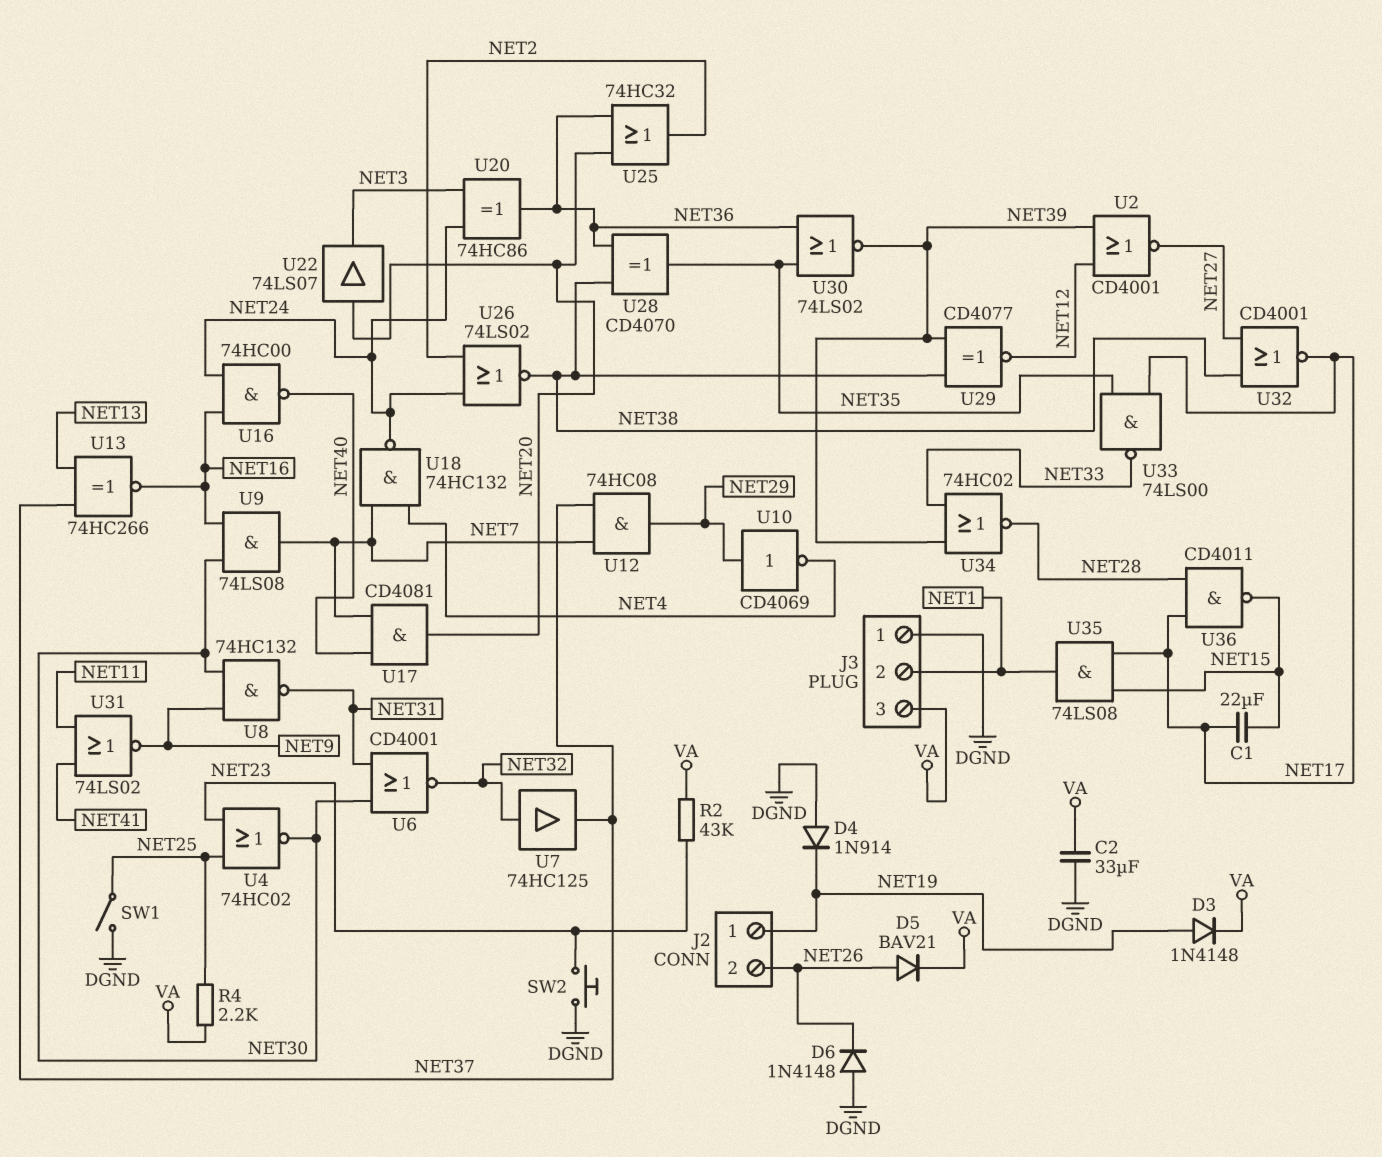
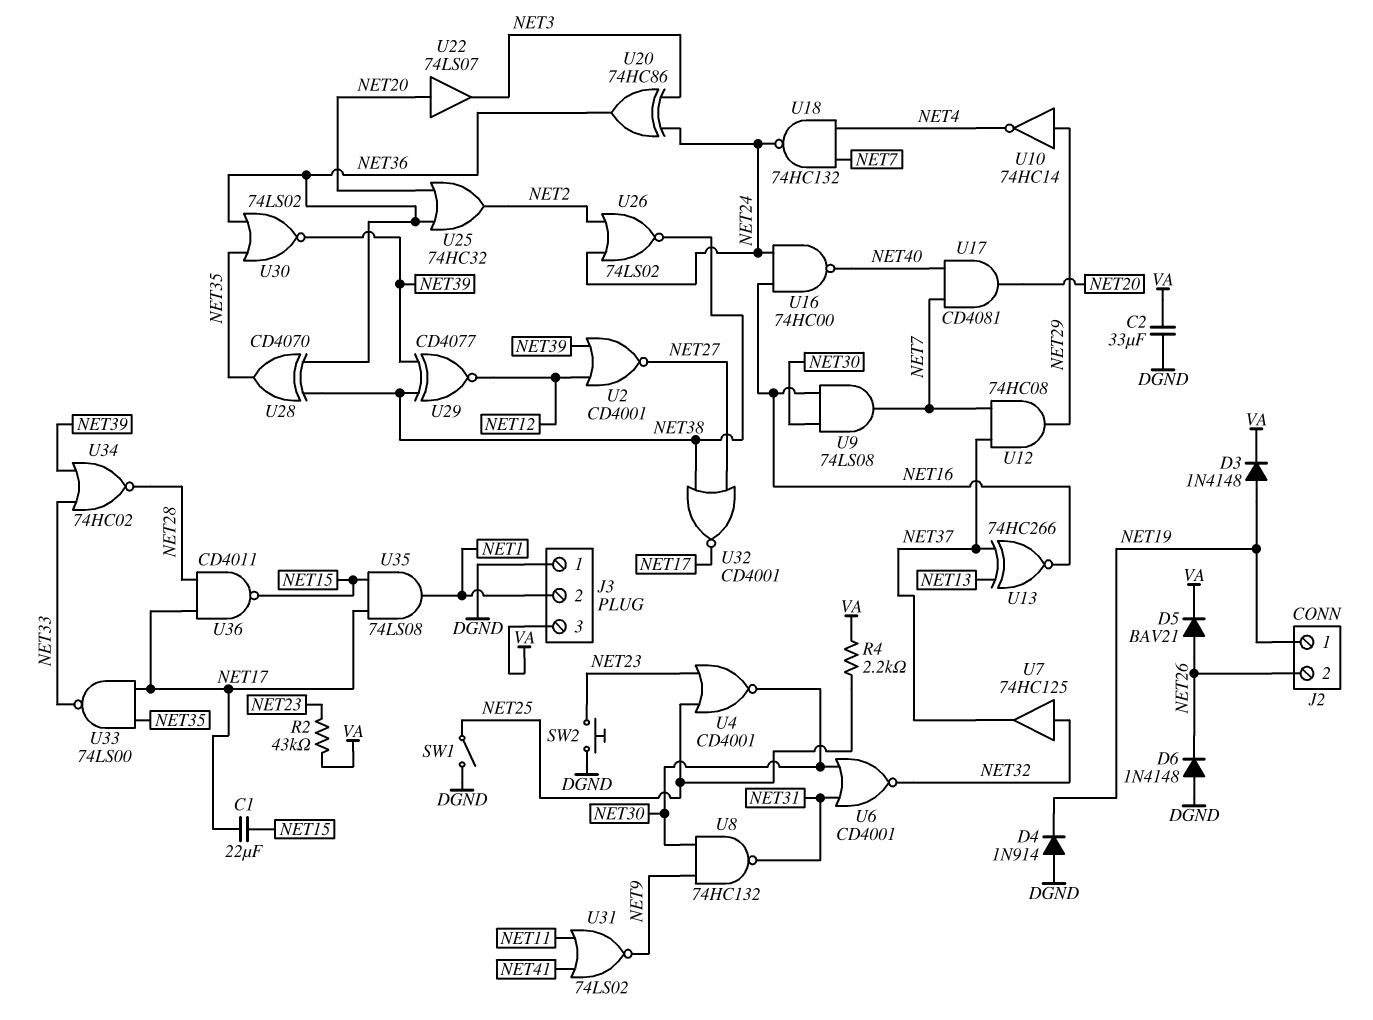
U4: NOR 74HC02 (in NET23, in NET25, out NET30) -> NOR CD4001 (in NET23, in NET25, out NET30)
U10: NOT CD4069 (in NET29, out NET4) -> NOT 74HC14 (in NET29, out NET4)

